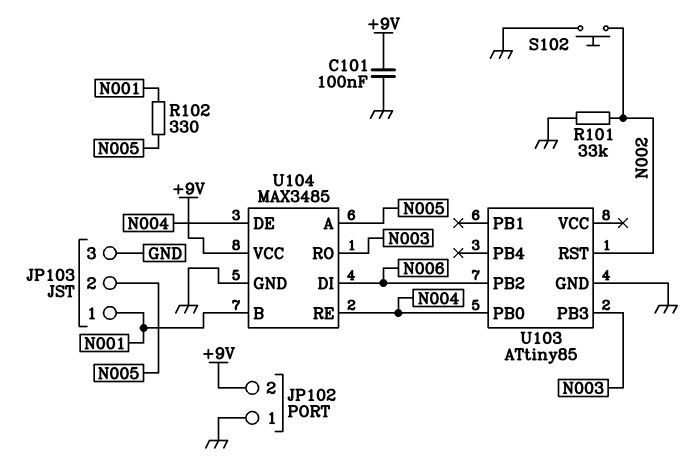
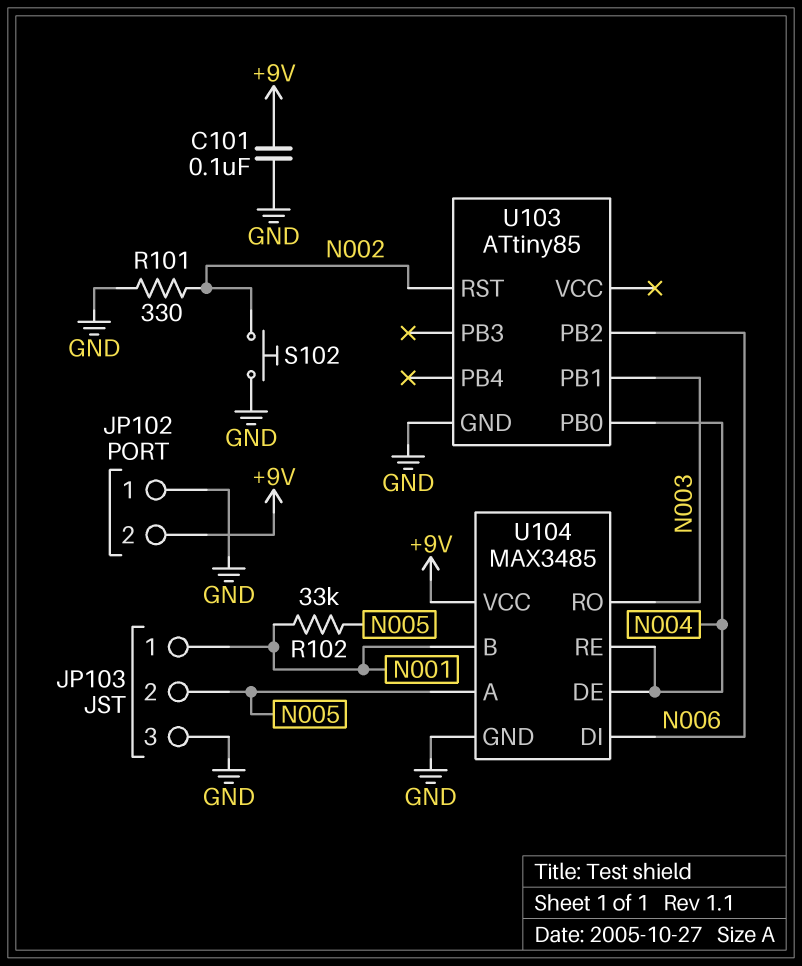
R101: 33k (GND, N002) -> 330 (GND, N002)
R102: 330 (N001, N005) -> 33k (N001, N005)
U103 pin PB1: none -> N003
U103 pin PB3: N003 -> none

